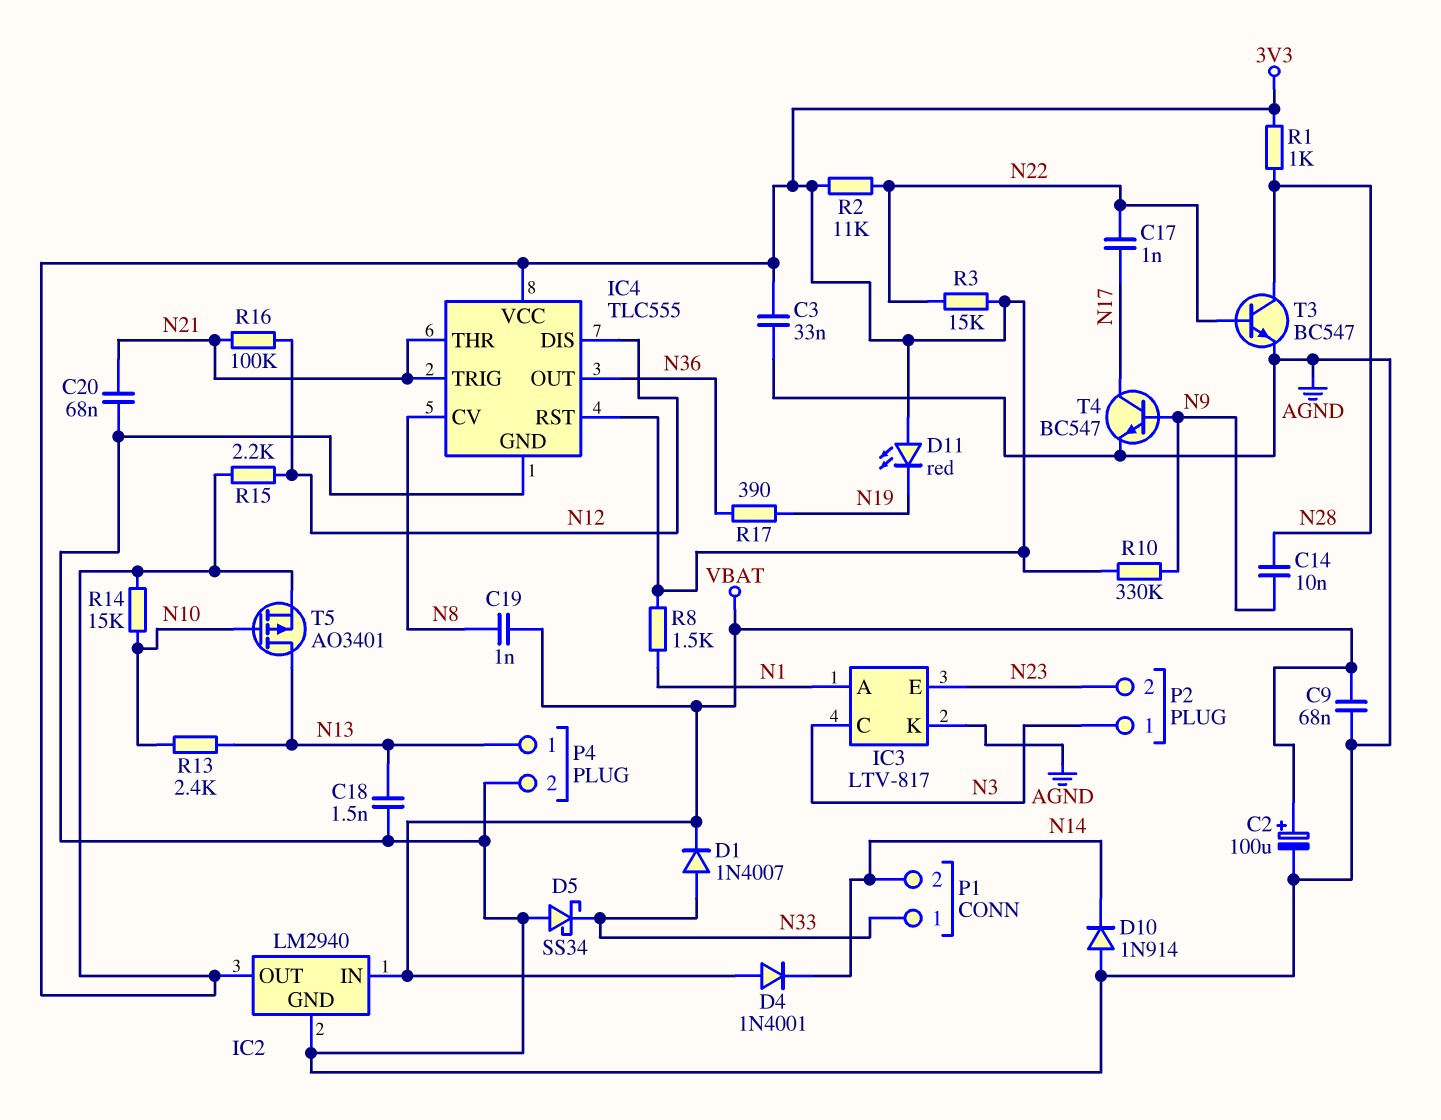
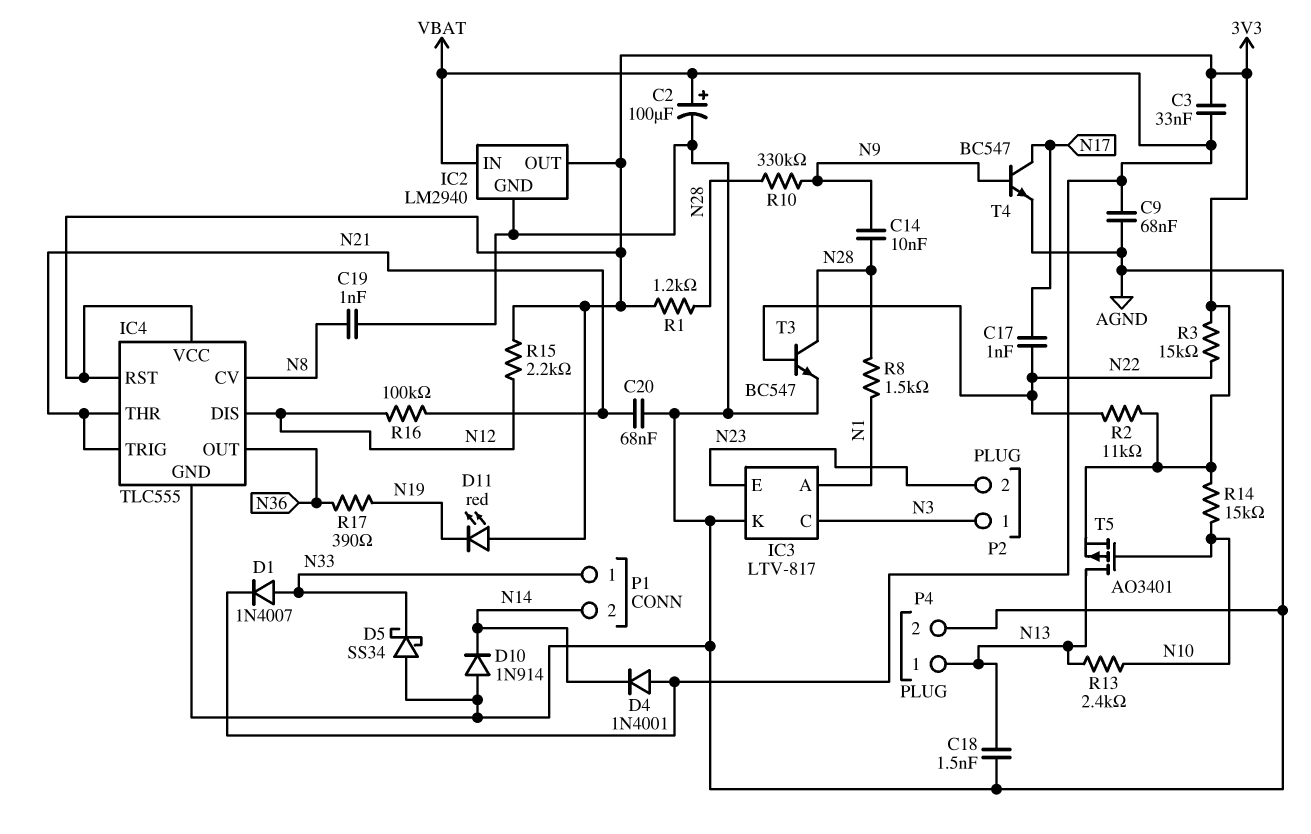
C3: 33nF (3V3, AGND) -> 33nF (3V3, VBAT)
C19: 1nF (N8, VBAT) -> 1nF (AGND, N8)
R1: 1k (3V3, N28) -> 1.2k (3V3, N28)
R8: 1.5k (3V3, N1) -> 1.5k (N1, N28)
R10: 330k (3V3, N9) -> 330k (N9, N28)

